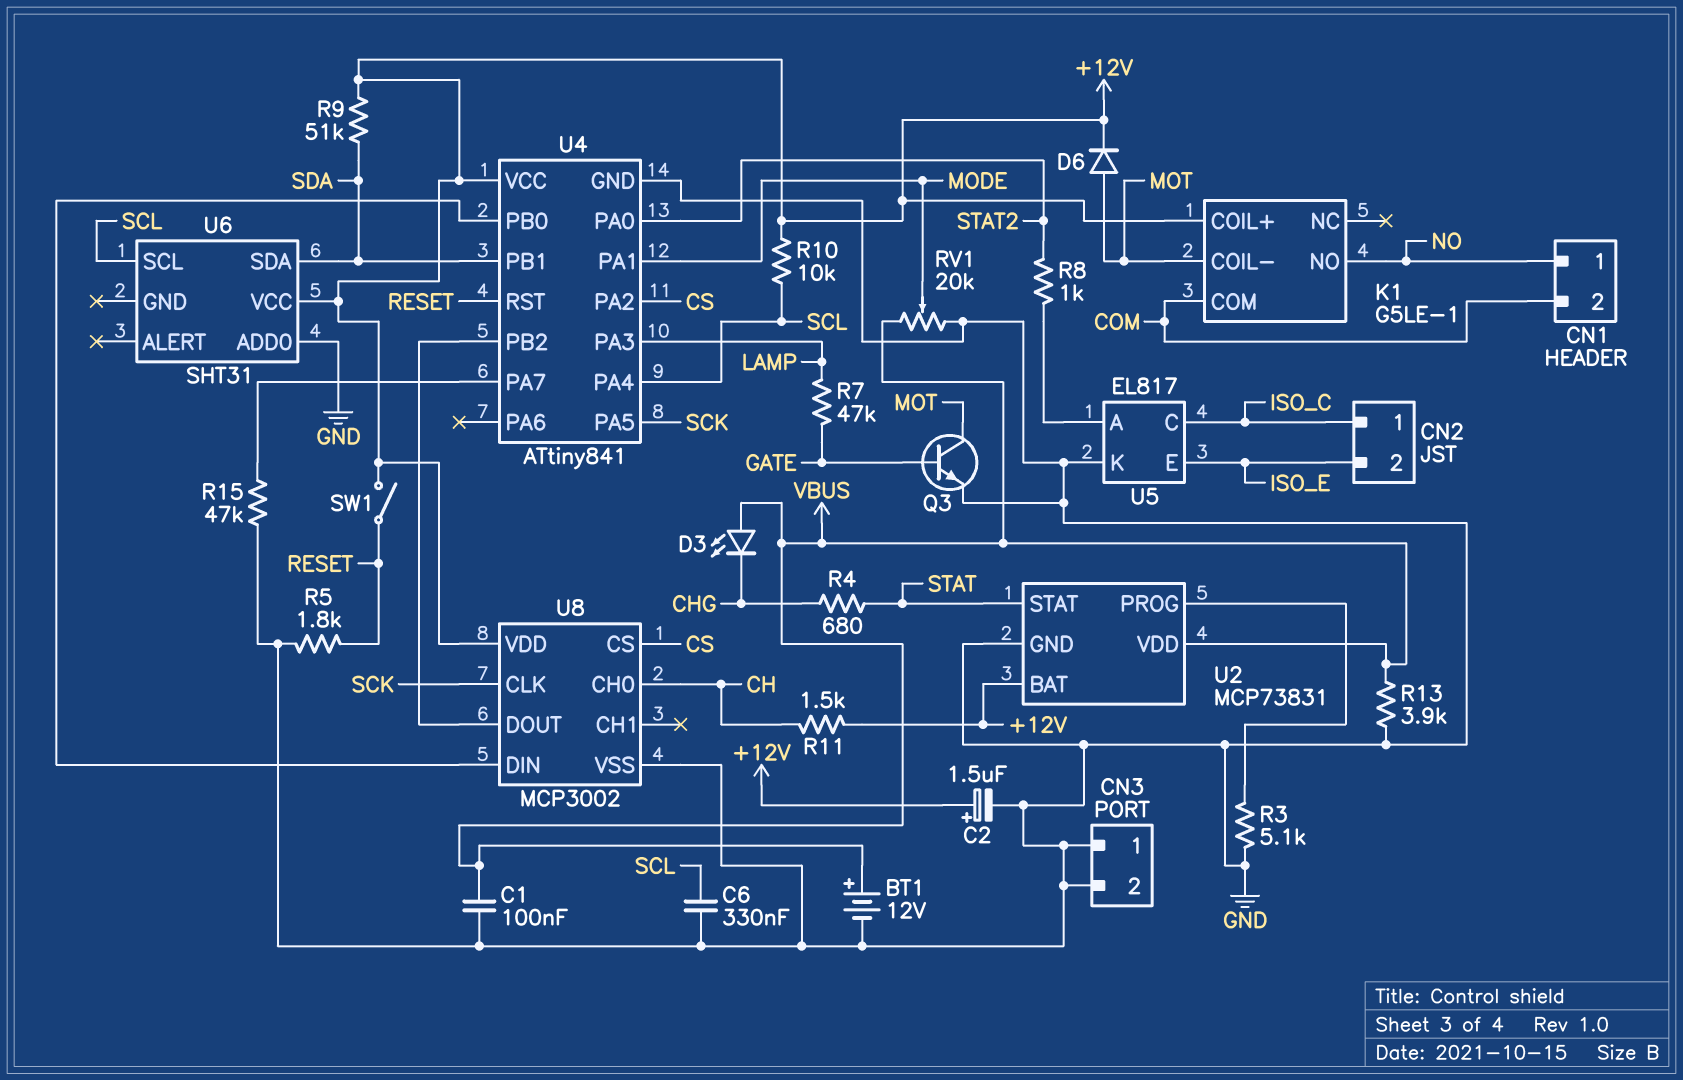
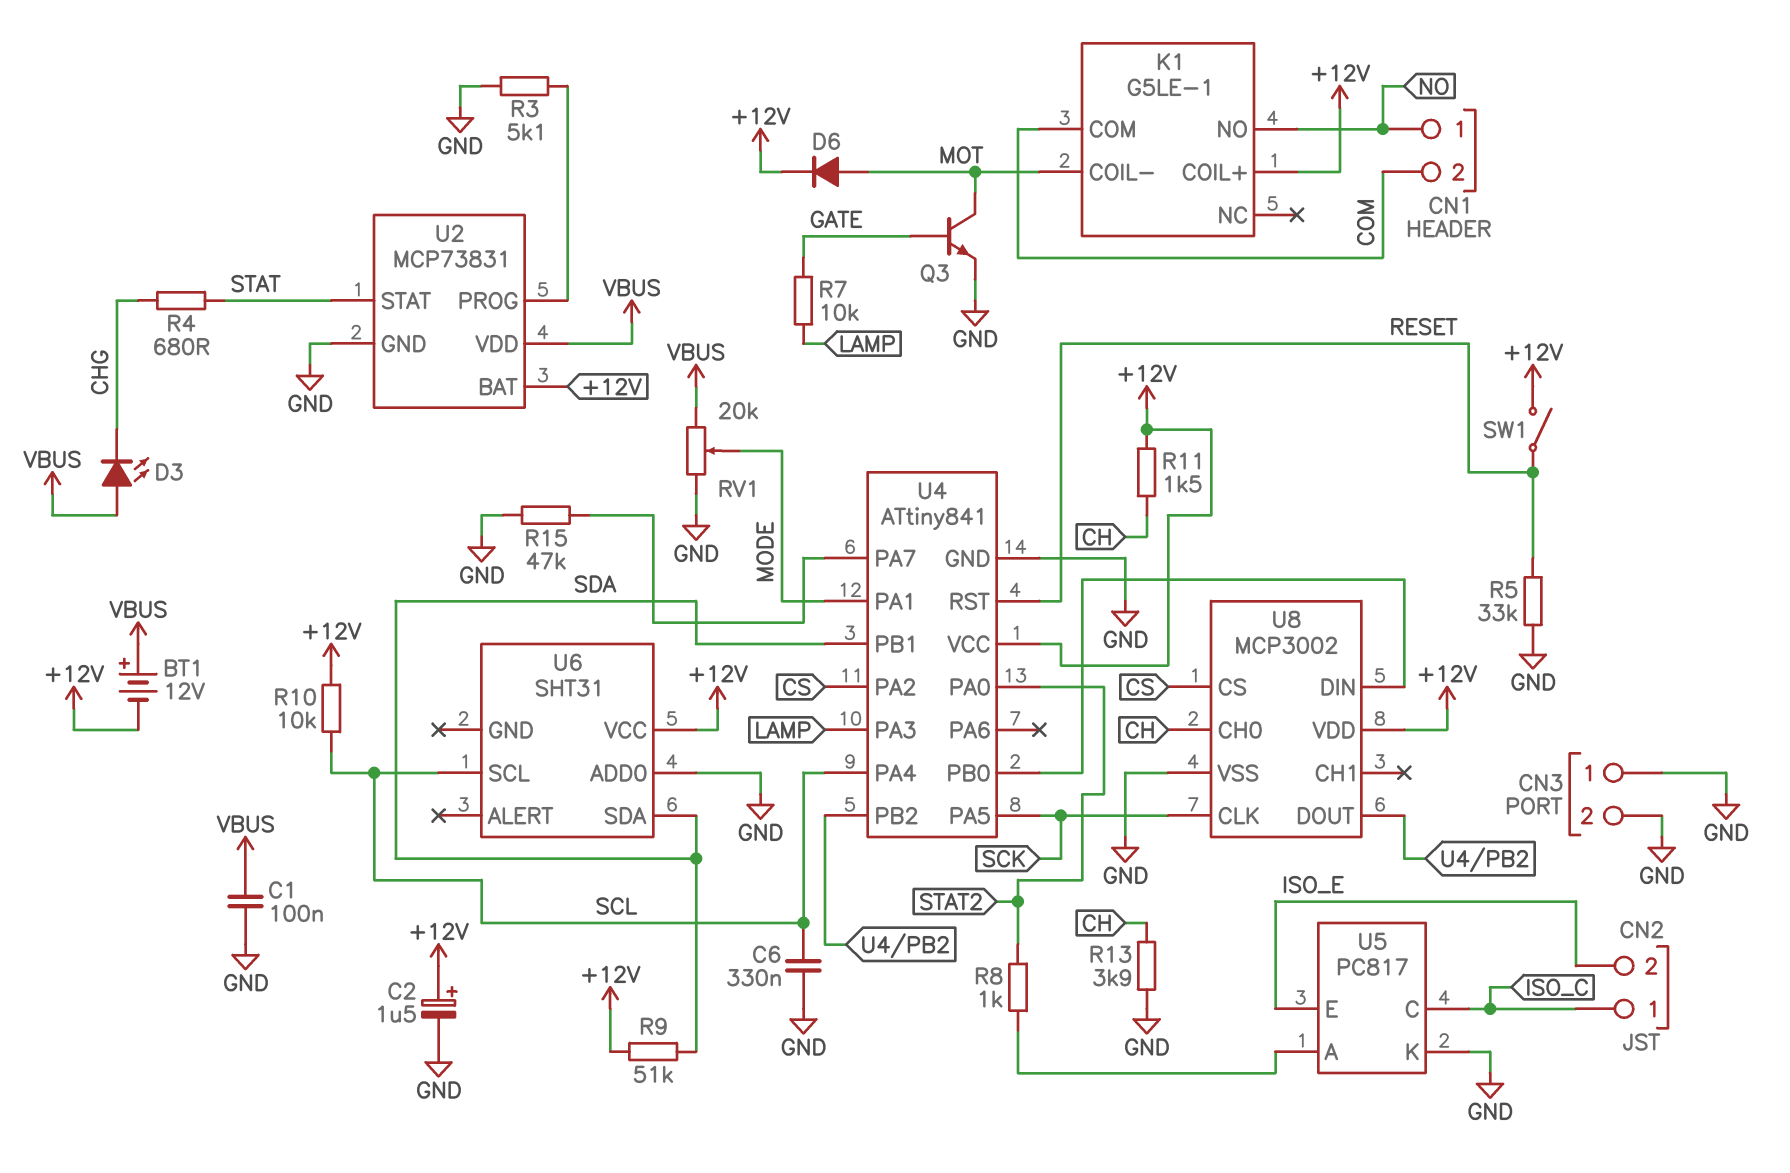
BT1: 12V (plus VBUS, minus GND) -> 12V (plus VBUS, minus +12V)
R5: 1.8k (GND, RESET) -> 33k (GND, RESET)
R7: 47k (GATE, LAMP) -> 10k (GATE, LAMP)
R13: 3.9k (GND, VBUS) -> 3.9k (CH, GND)
U5: EL817 -> PC817

